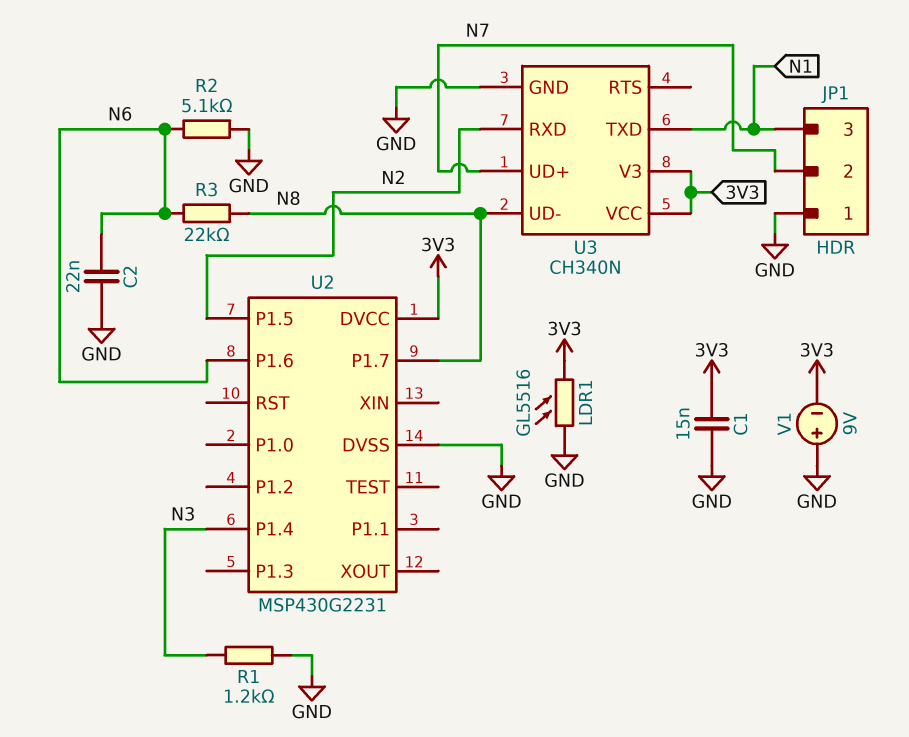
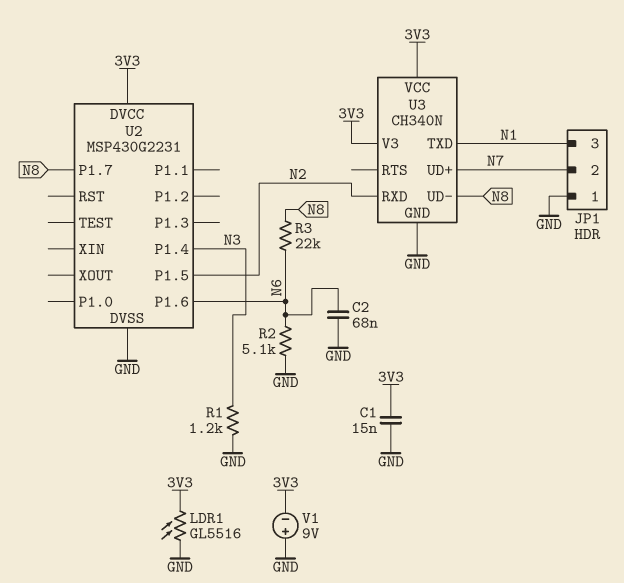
C2: 22nF (GND, N6) -> 68nF (GND, N6)

